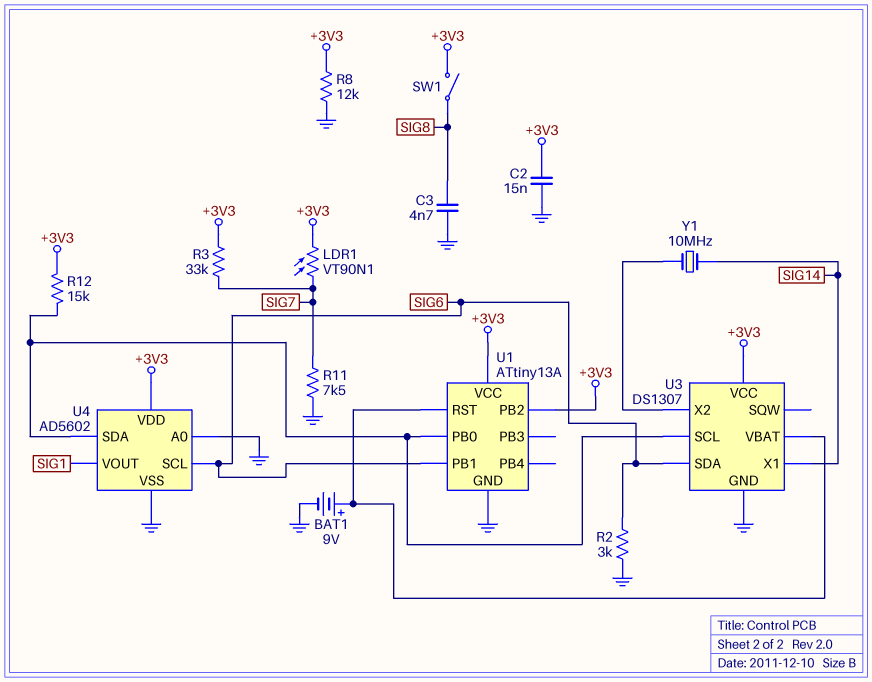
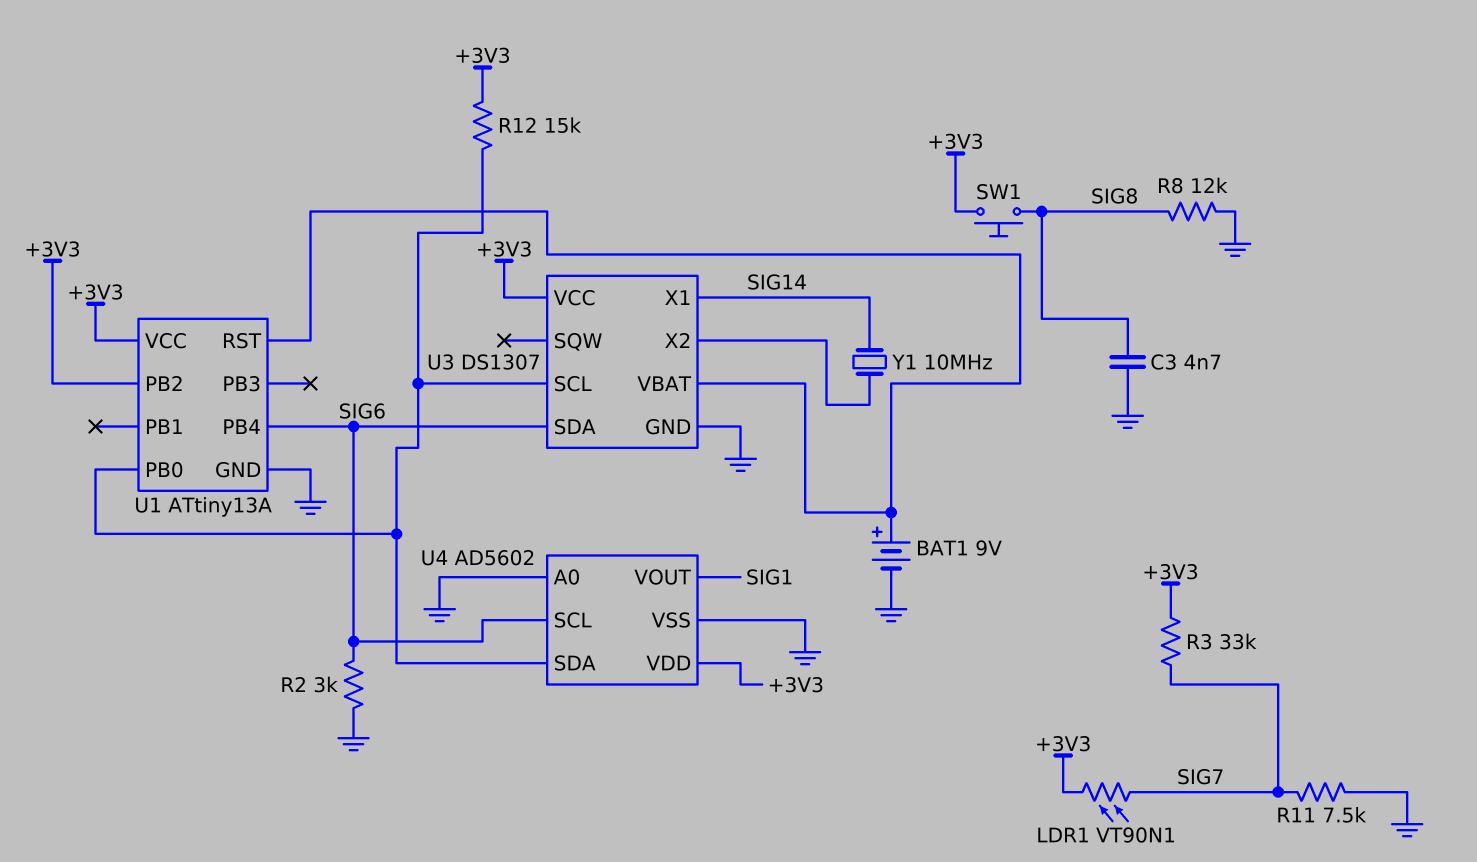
C2: 15nF (+3V3, GND) -> none
R8: 12k (+3V3, GND) -> 12k (GND, SIG8)
SW1: switch (+3V3, SIG8) -> button (+3V3, SIG8)
U1 pin PB1: SIG6 -> none
U1 pin PB4: none -> SIG6

